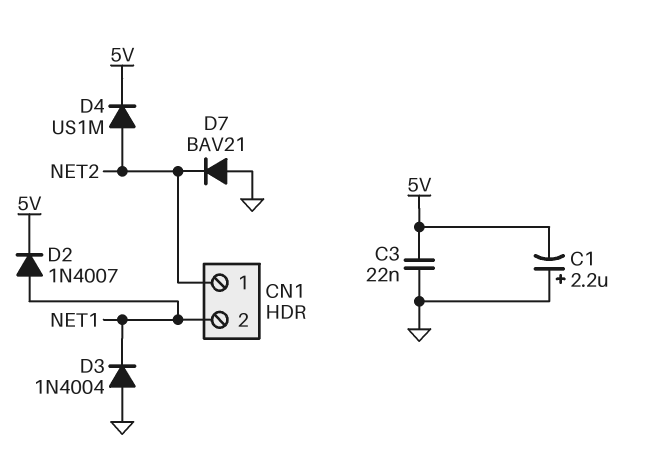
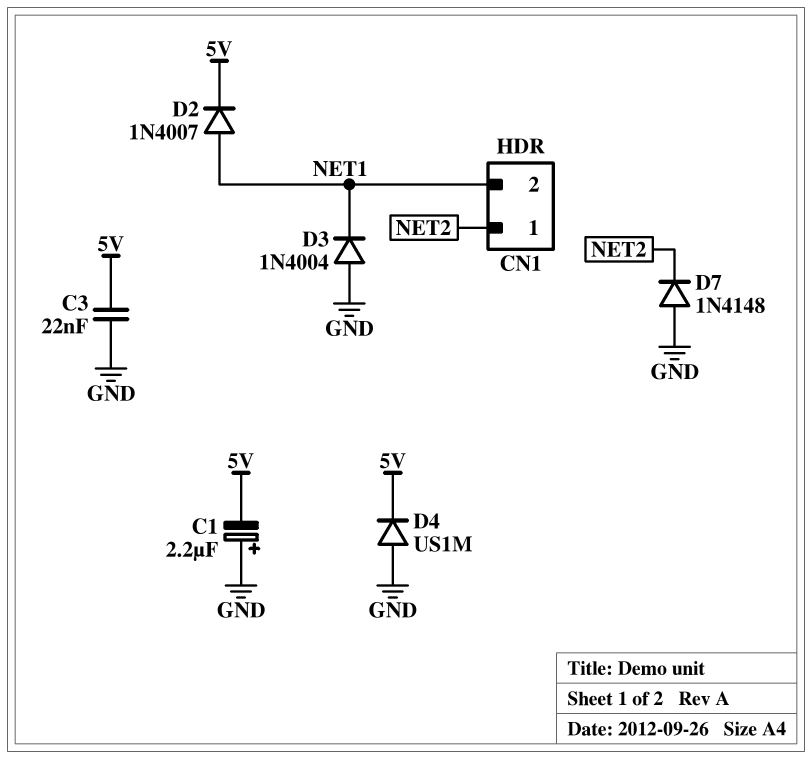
D4: diode US1M (A NET2, K 5V) -> diode US1M (A GND, K 5V)
D7: diode BAV21 (A GND, K NET2) -> diode 1N4148 (A GND, K NET2)

